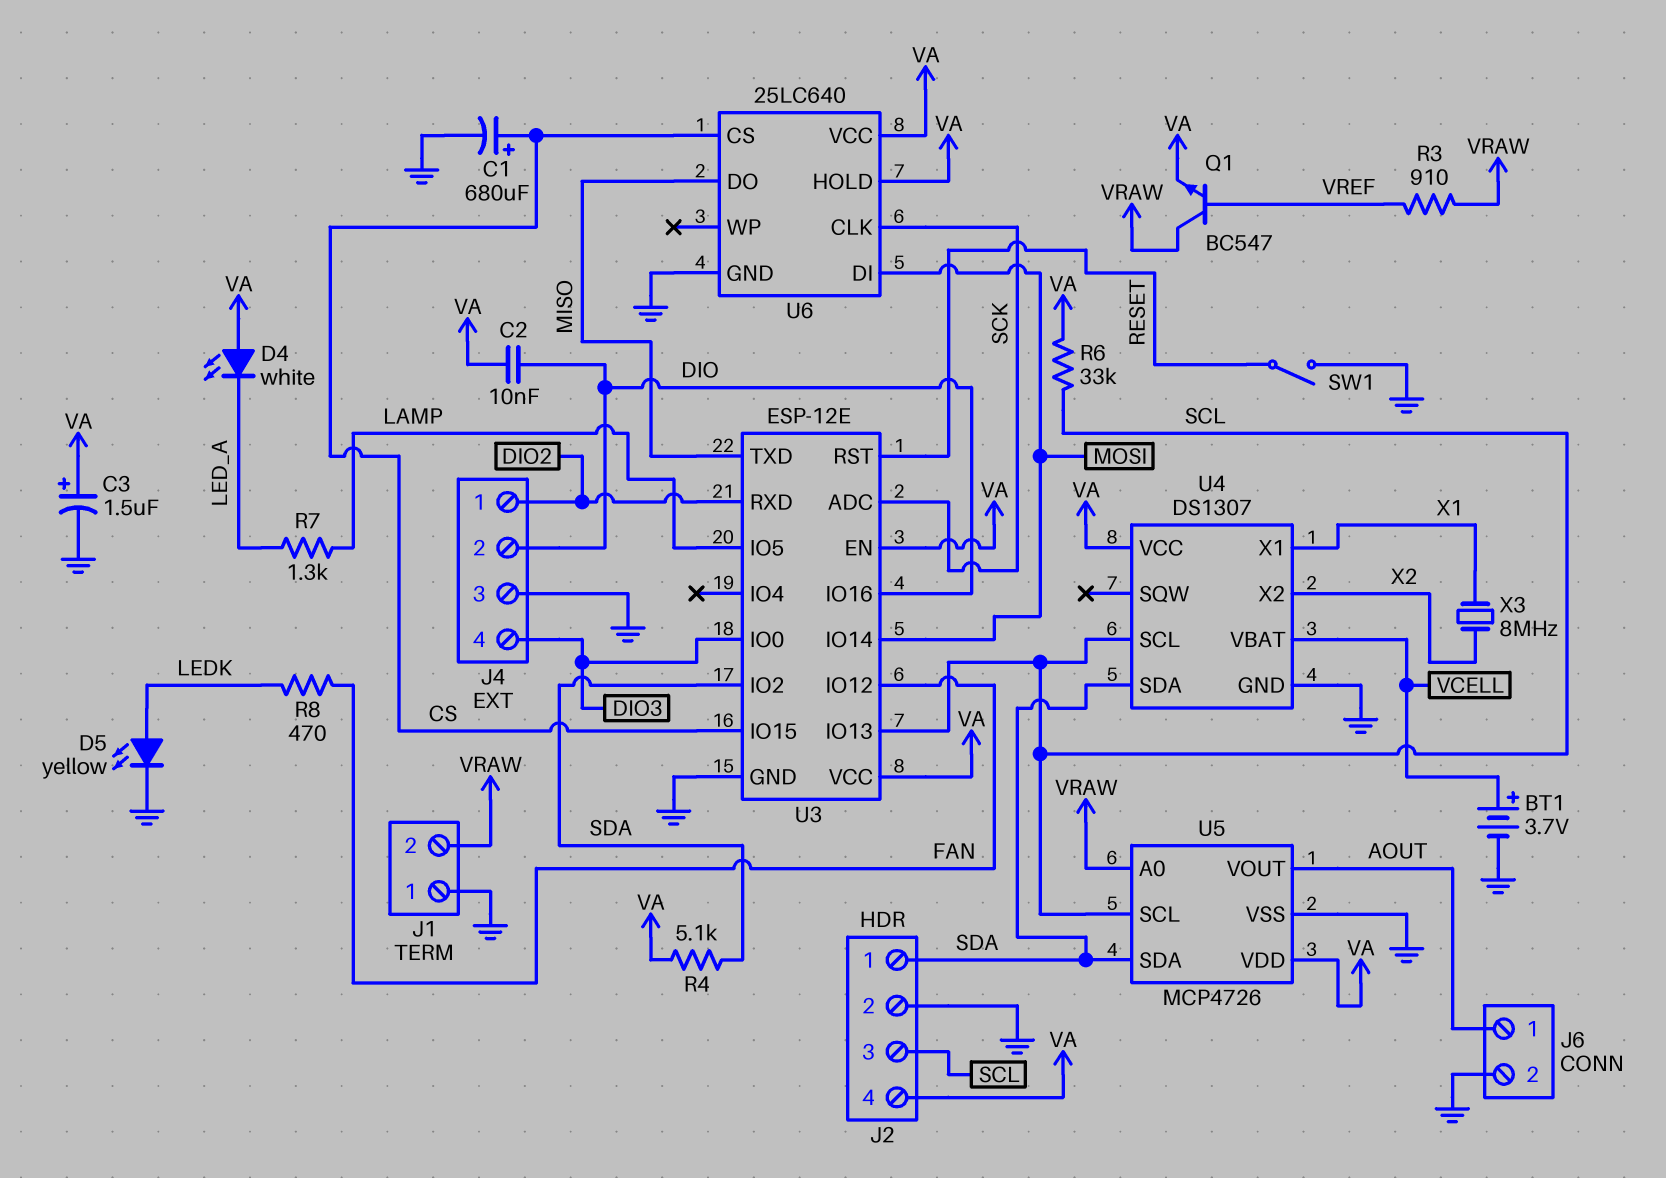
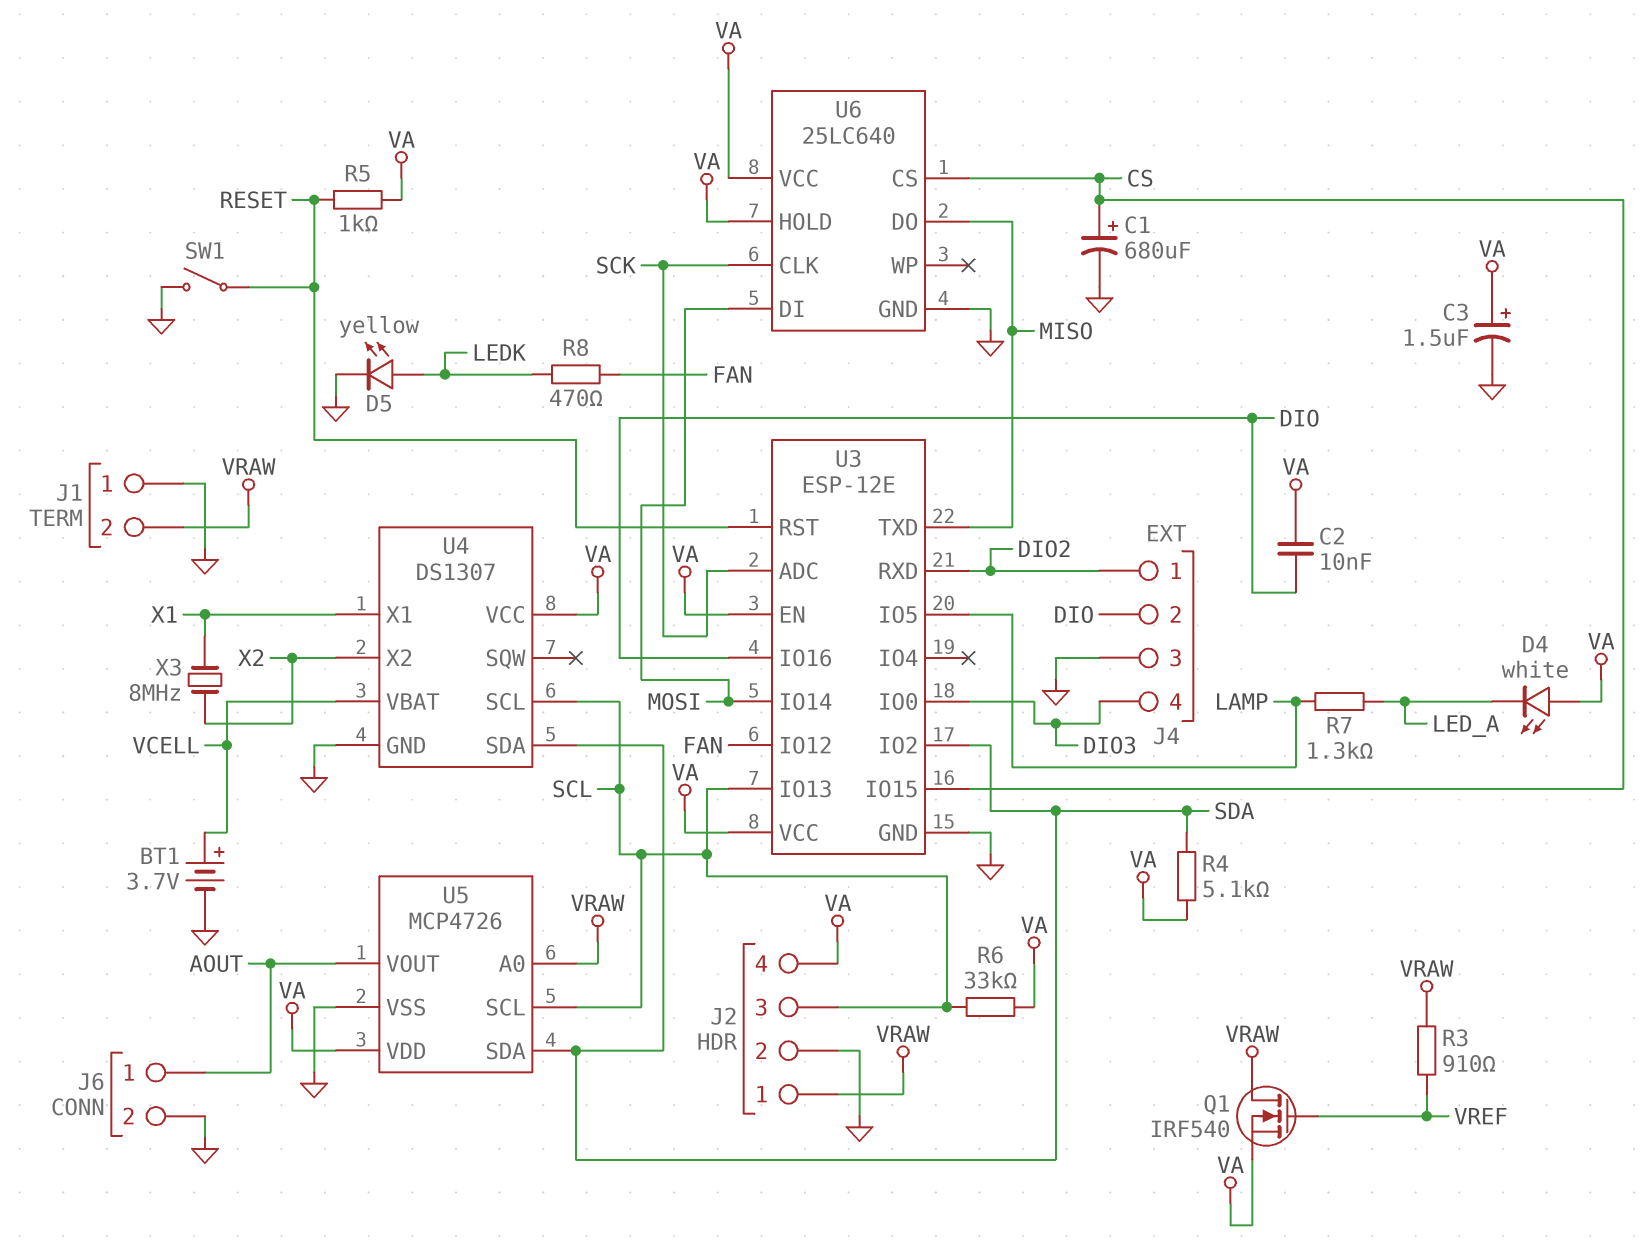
J2 pin 1: SDA -> VRAW
Q1: NPN BC547 (B VREF, C VRAW, E VA) -> NMOS IRF540 (G VREF, D VRAW, S VA)
R5: none -> 1k (RESET, VA)

